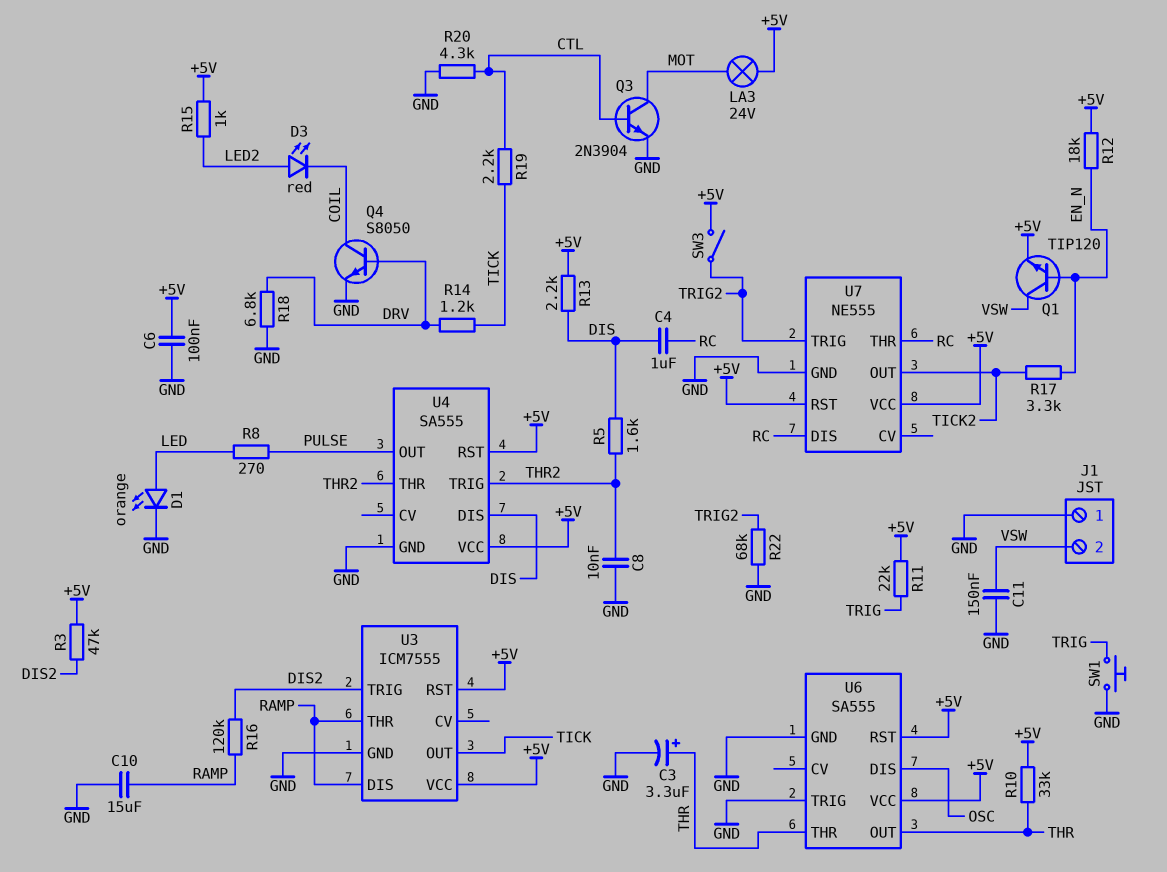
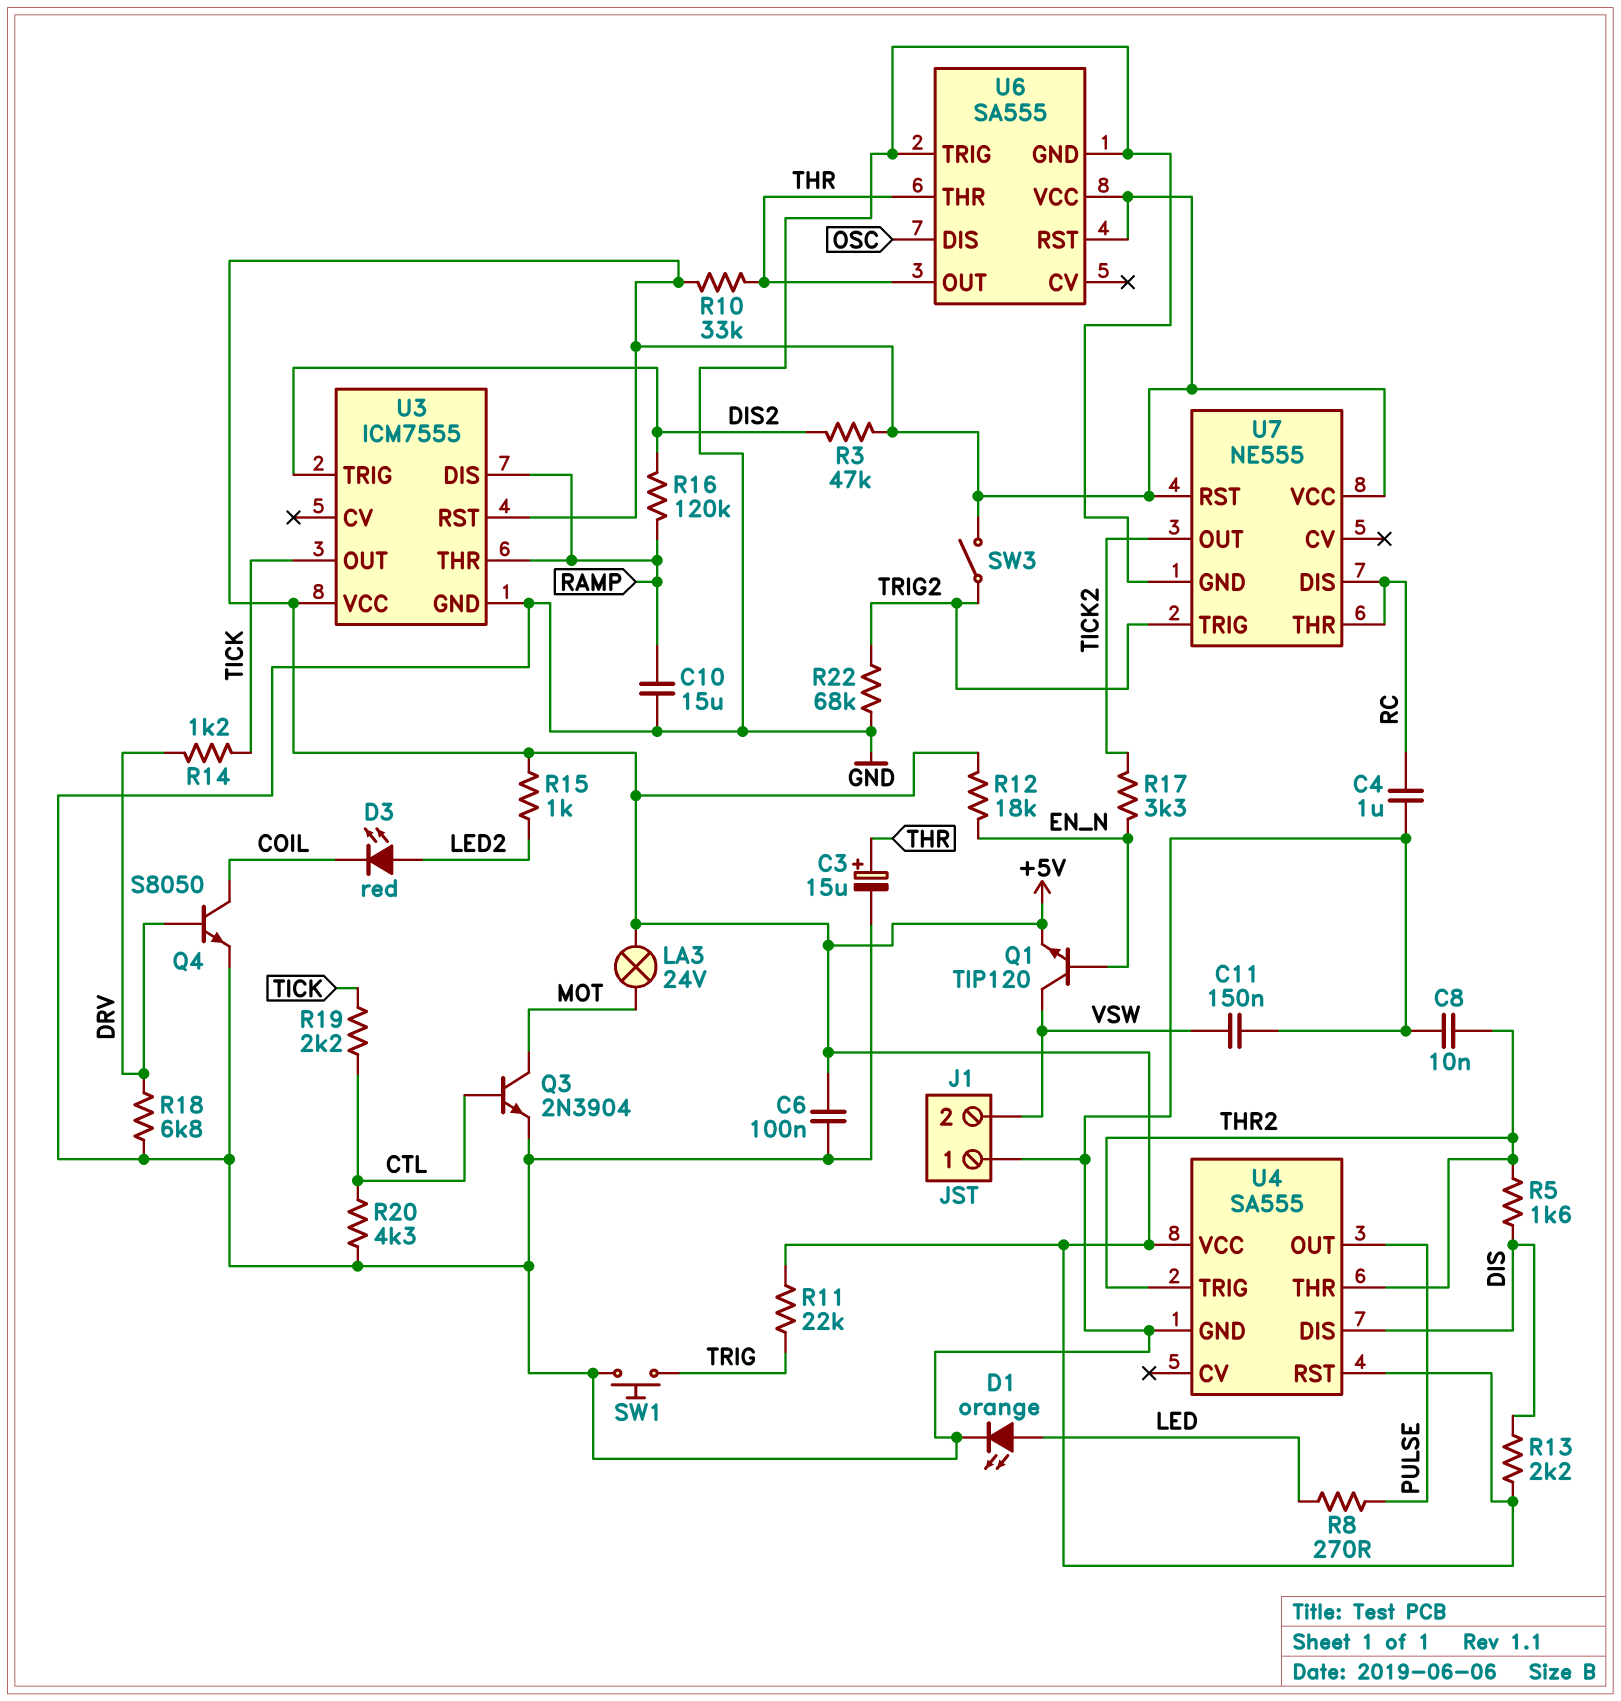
C3: 3.3uF (plus THR, minus GND) -> 15uF (plus THR, minus GND)
C4: 1uF (DIS, RC) -> 1uF (GND, RC)

